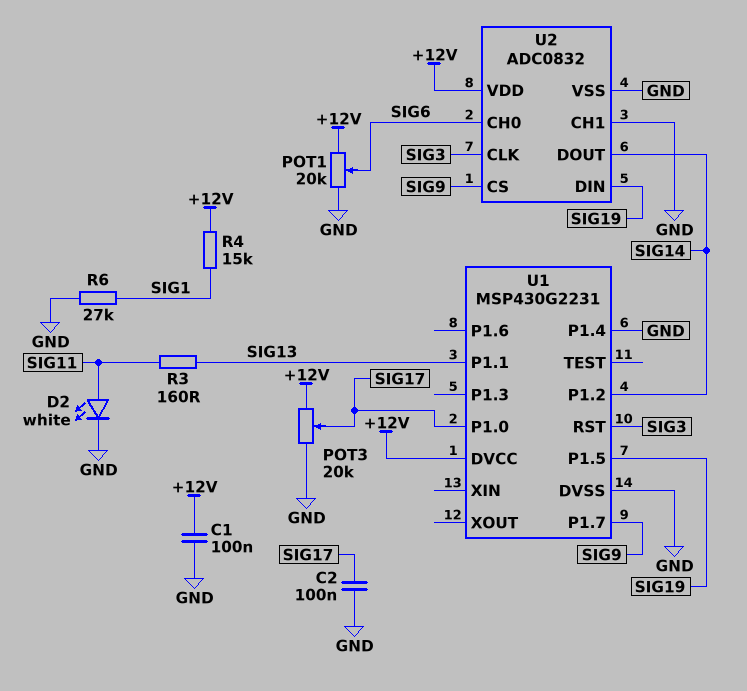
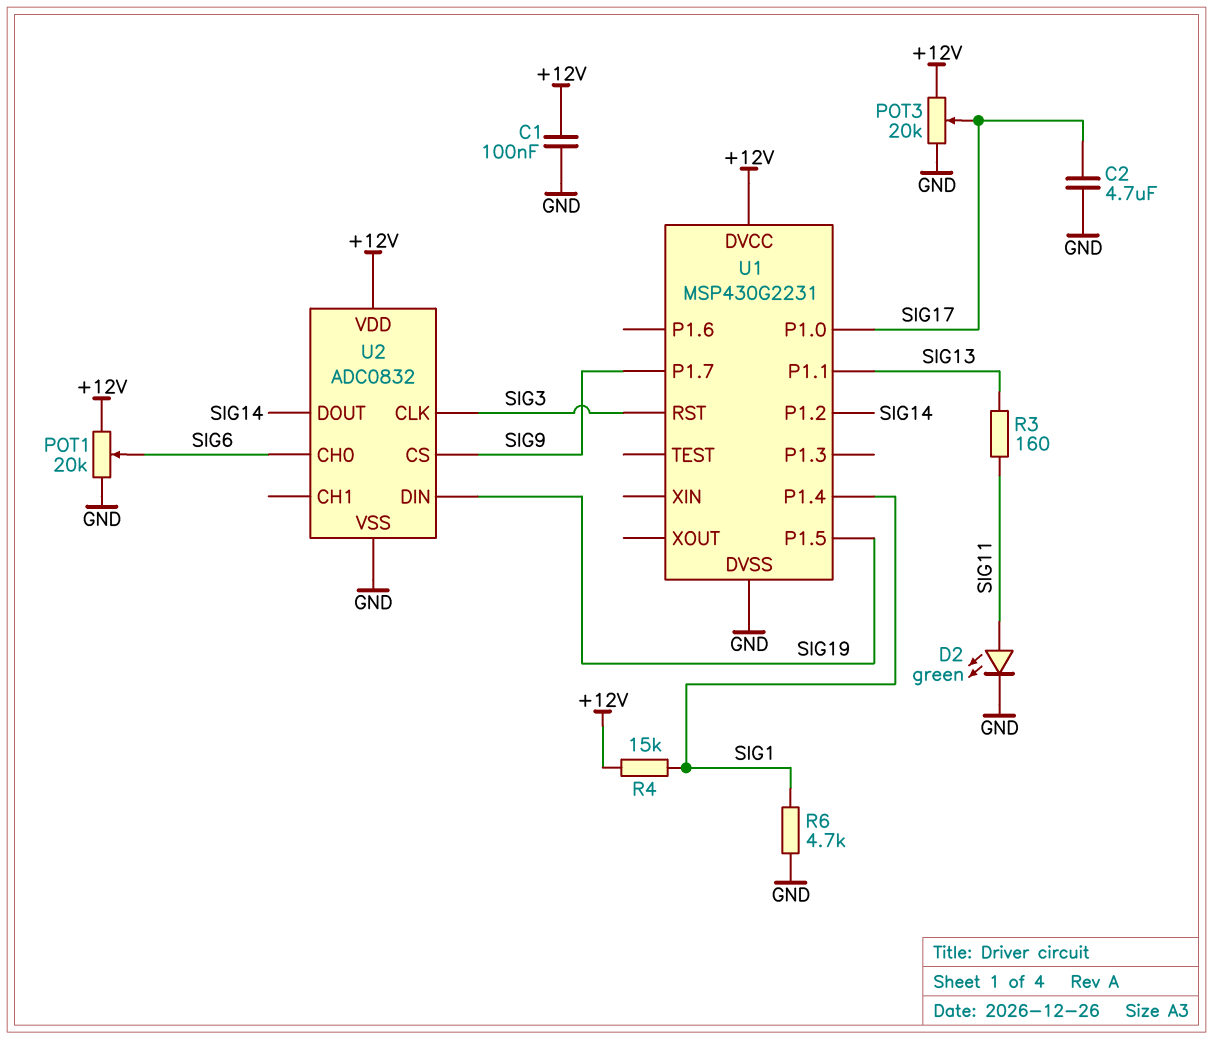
C2: 100nF (GND, SIG17) -> 4.7uF (GND, SIG17)
D2: LED white (A SIG11, K GND) -> LED green (A SIG11, K GND)
R6: 27k (GND, SIG1) -> 4.7k (GND, SIG1)
U1 pin P1.4: GND -> SIG1
U2 pin CH1: GND -> none

